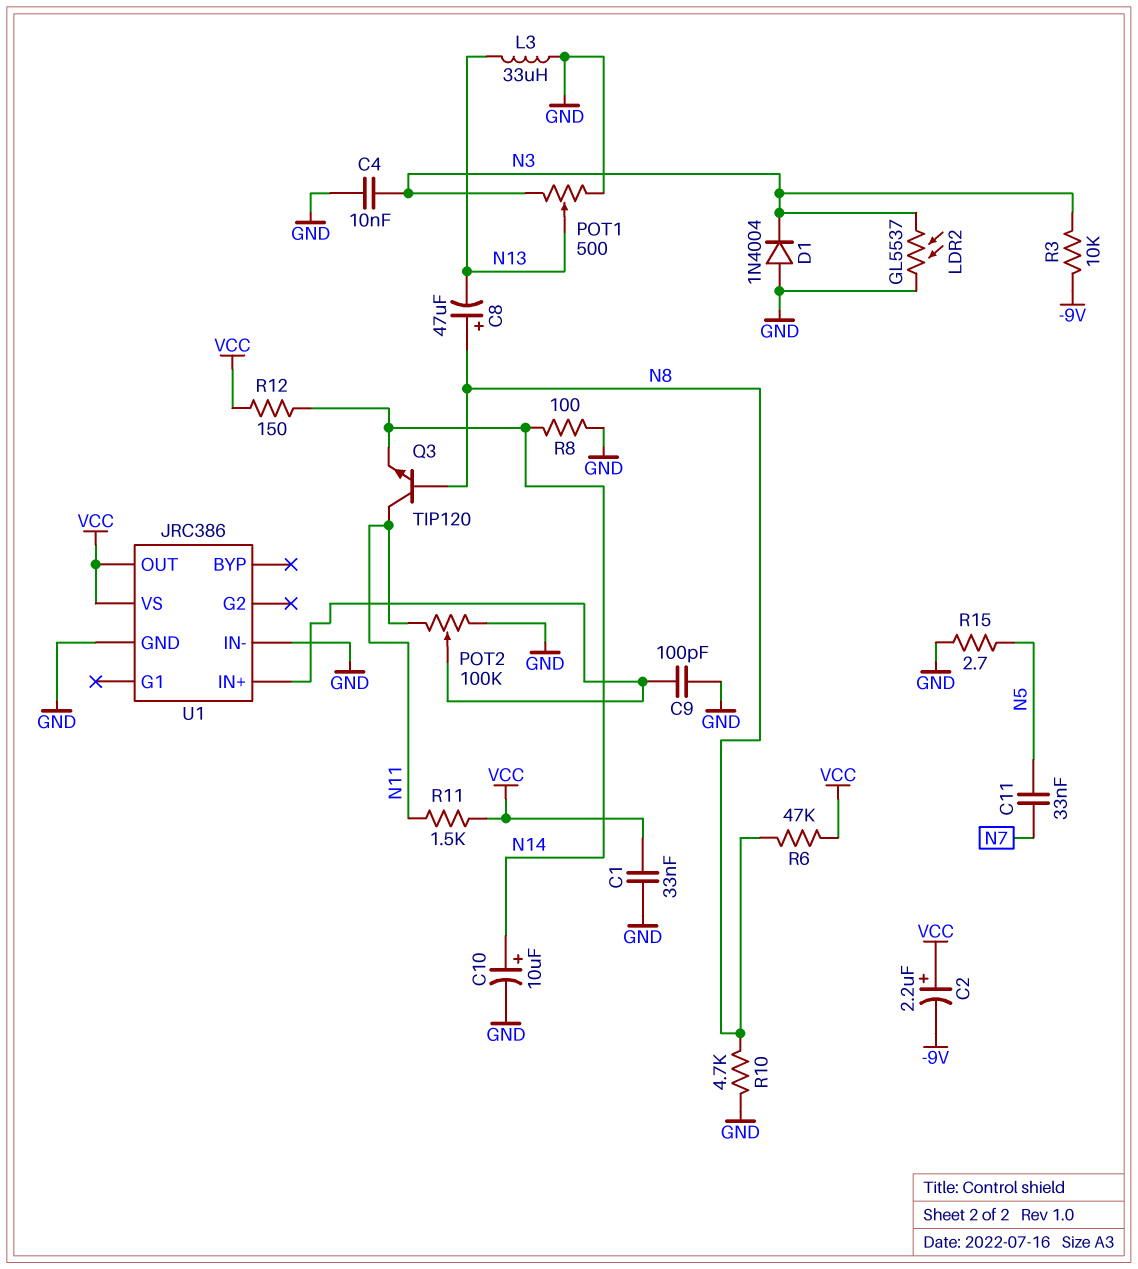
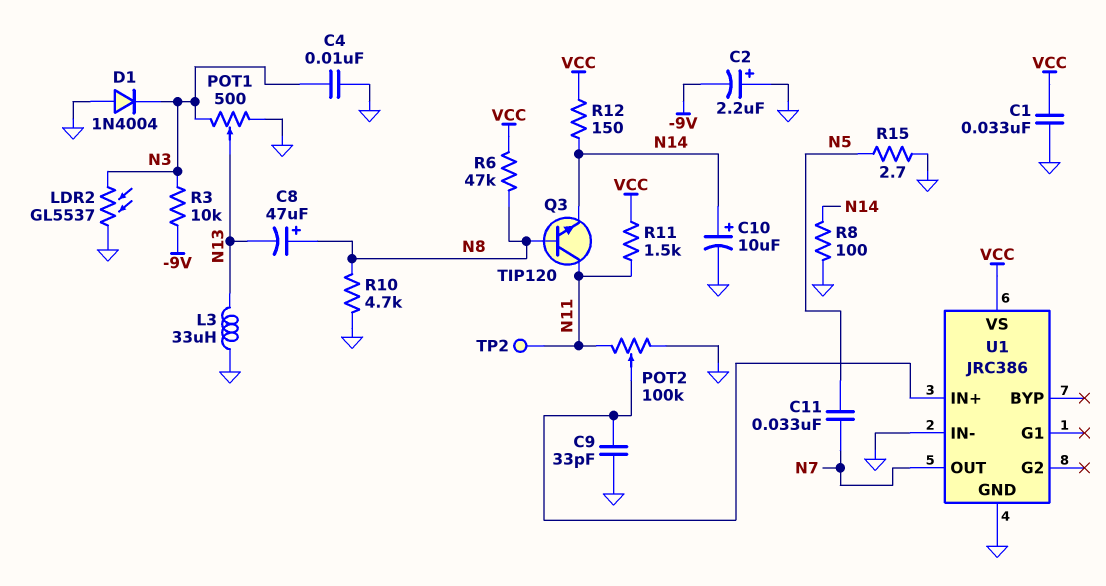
C2: 2.2uF (plus VCC, minus -9V) -> 2.2uF (plus GND, minus -9V)
C9: 100pF (GND, U1/IN+) -> 33pF (GND, U1/IN+)
TP2: none -> test point (N11)
U1 pin OUT: VCC -> N7

